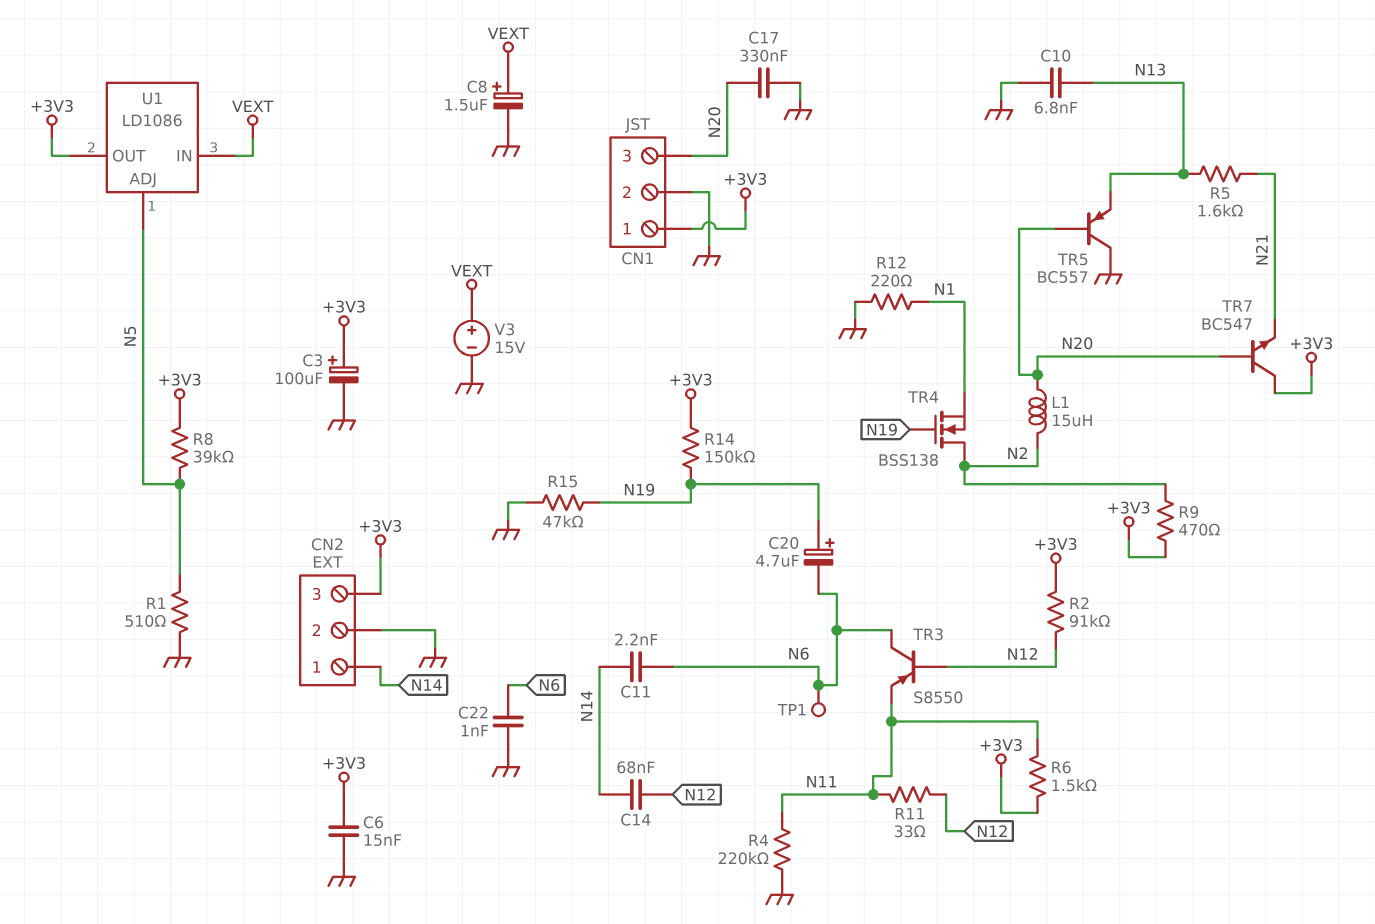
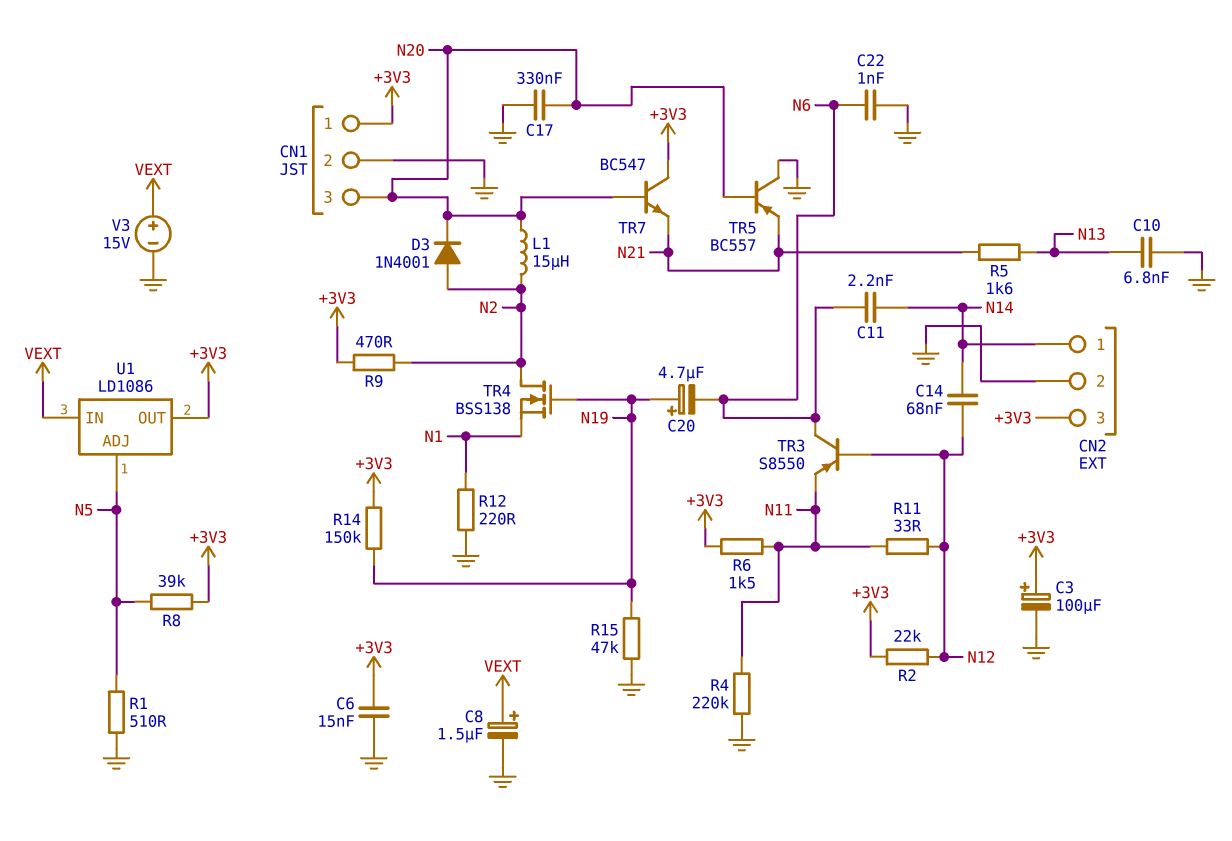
D3: none -> diode 1N4001 (A N2, K N20)
R2: 91k (+3V3, N12) -> 22k (+3V3, N12)
TP1: test point (N6) -> none
TR5: PNP BC557 (B N20, C GND, E N13) -> PNP BC557 (B N20, C GND, E N21)

